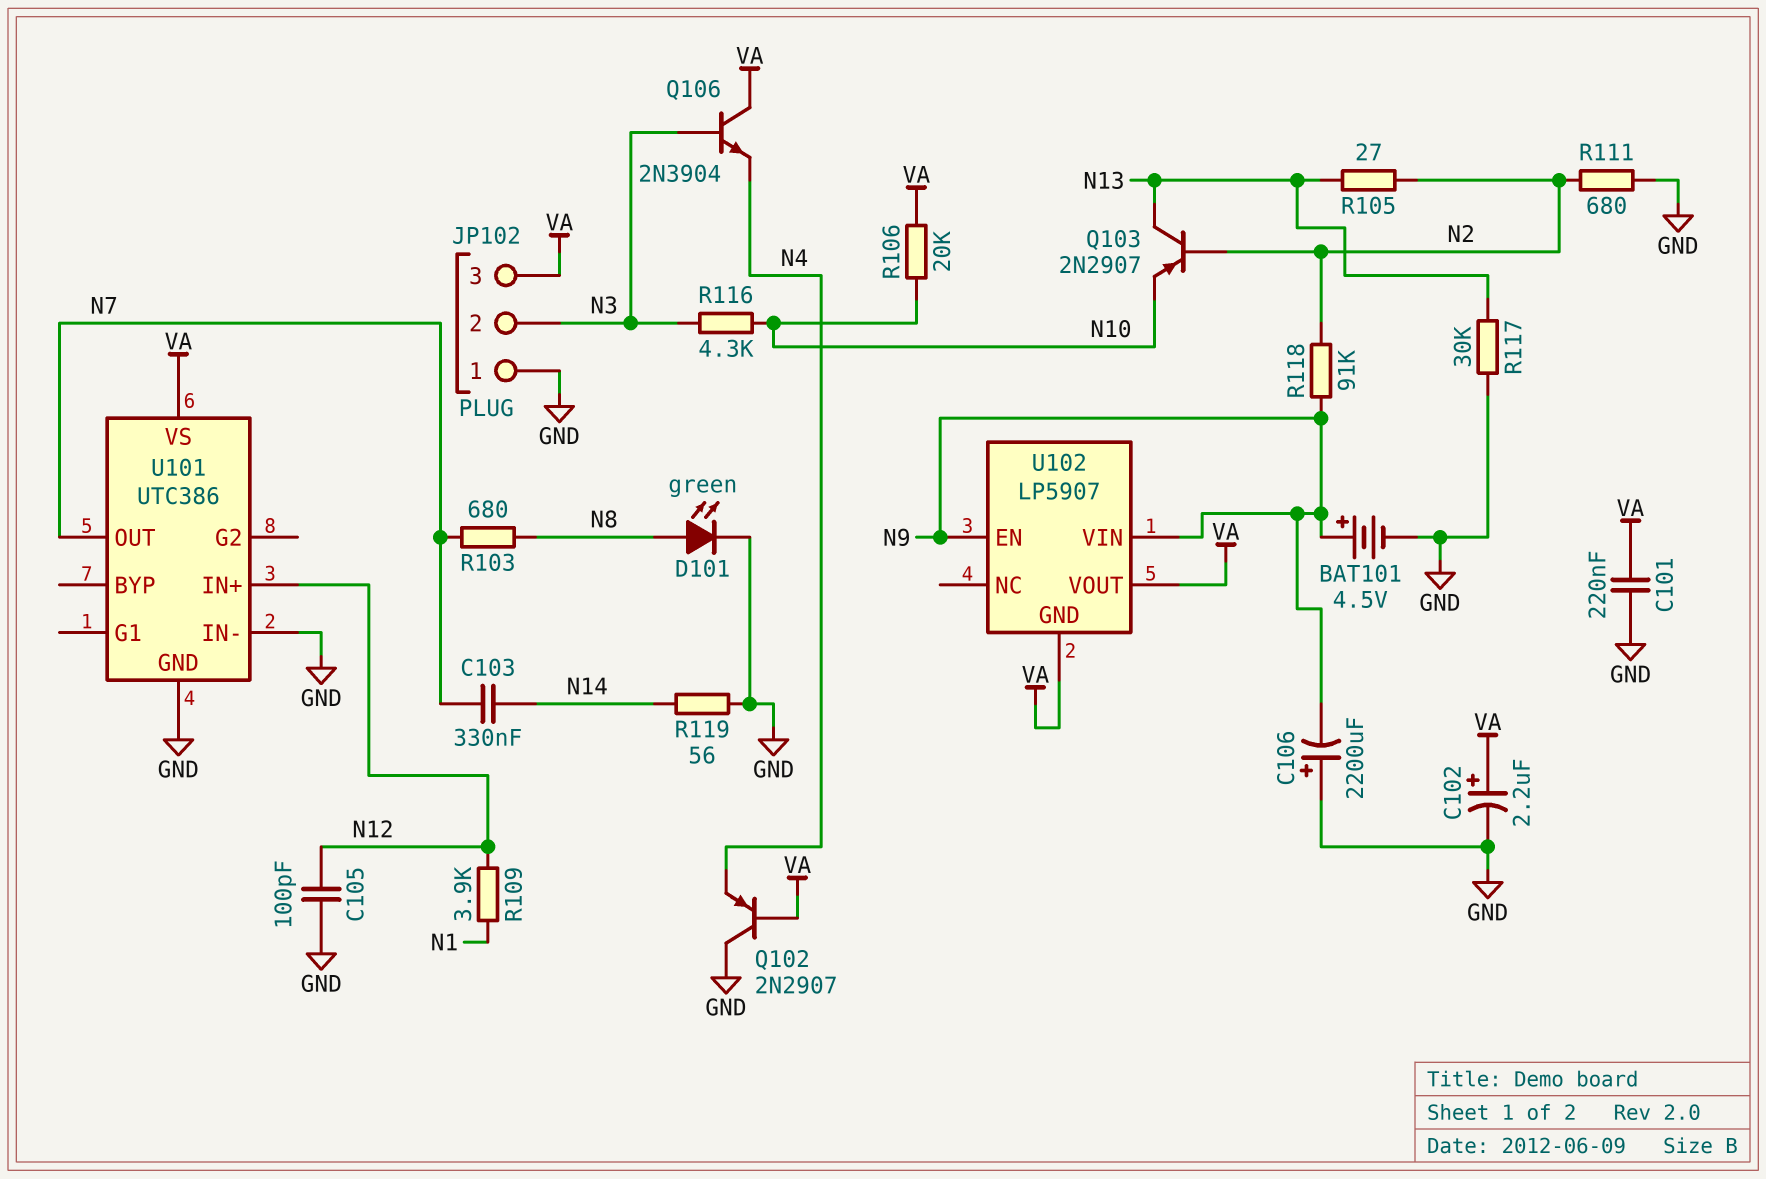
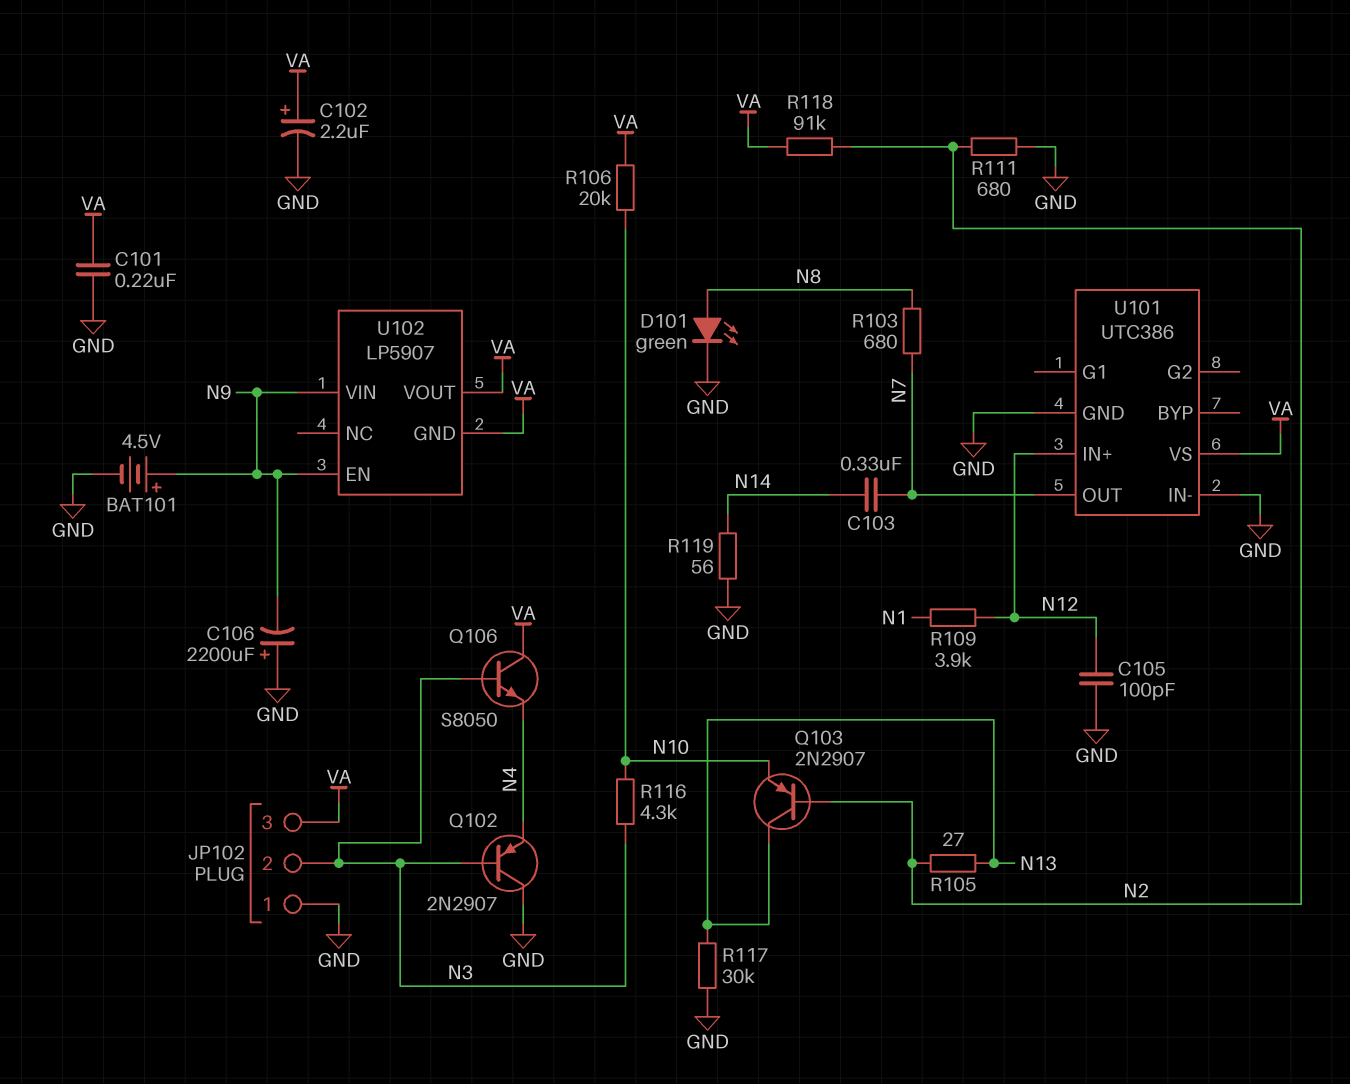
Q102: PNP 2N2907 (B VA, C GND, E N4) -> PNP 2N2907 (B N3, C GND, E N4)
Q106: NPN 2N3904 (B N3, C VA, E N4) -> NPN S8050 (B N3, C VA, E N4)
R118: 91k (N2, N9) -> 91k (N2, VA)

